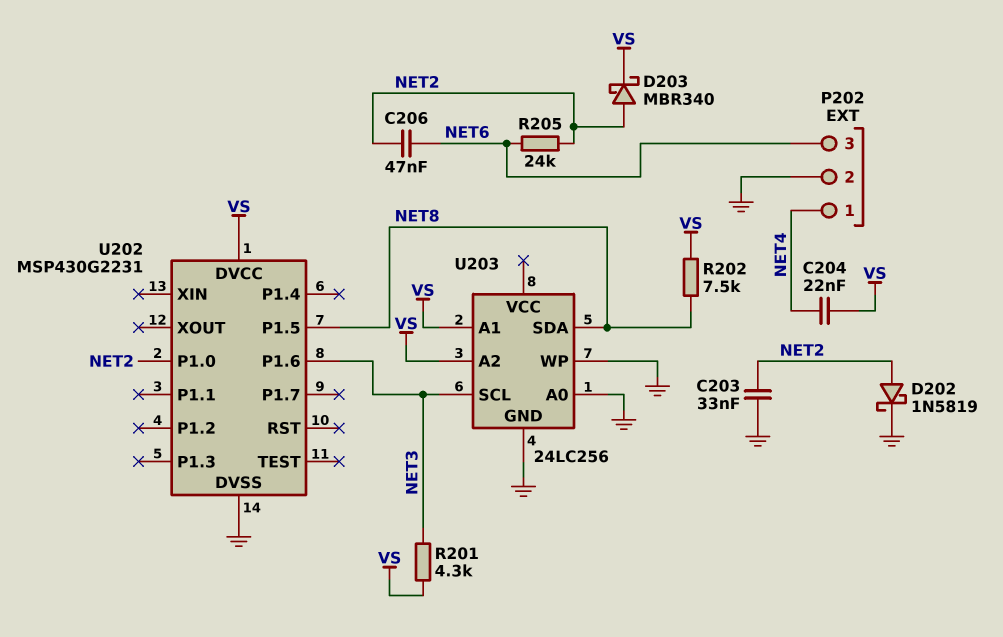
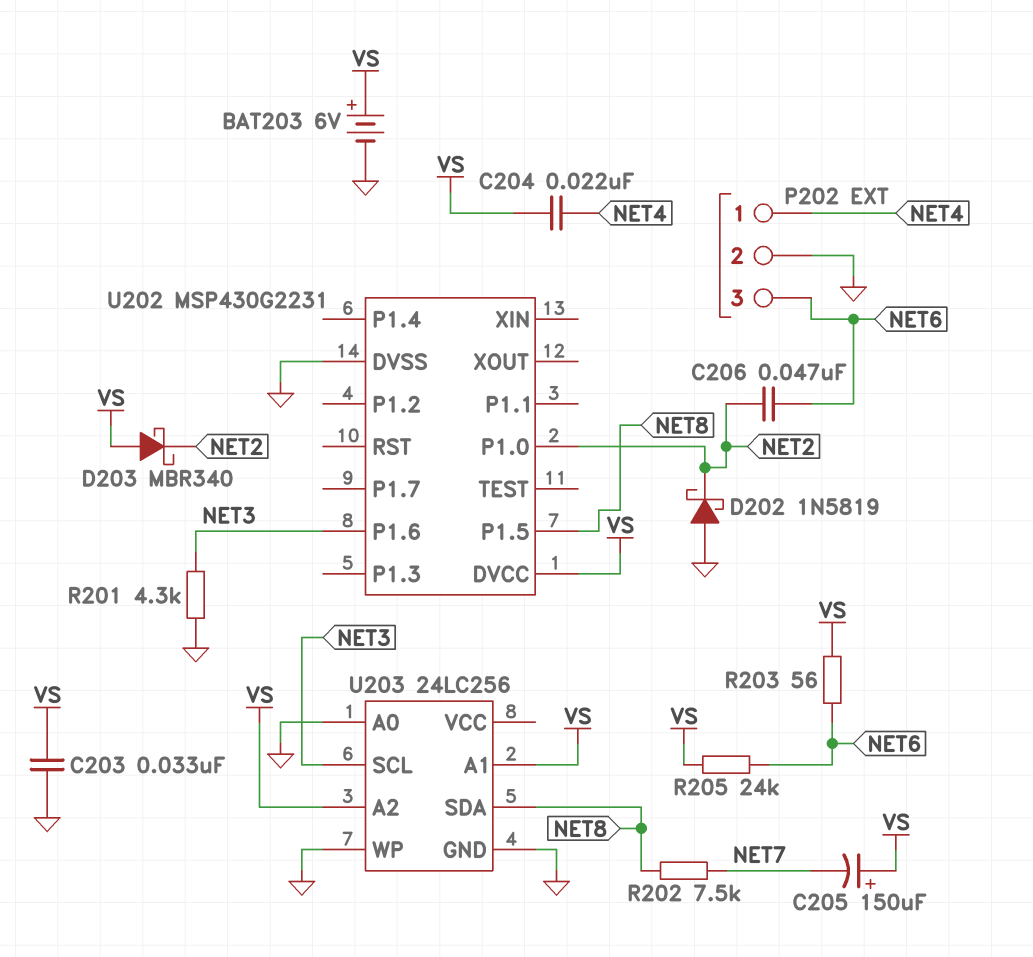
BAT203: none -> 6V (plus VS, minus GND)
C203: 33nF (GND, NET2) -> 33nF (GND, VS)
C205: none -> 150uF (plus VS, minus NET7)
D202: schottky 1N5819 (A NET2, K GND) -> schottky 1N5819 (A GND, K NET2)
D203: schottky MBR340 (A NET2, K VS) -> schottky MBR340 (A VS, K NET2)
R201: 4.3k (NET3, VS) -> 4.3k (GND, NET3)
R202: 7.5k (NET8, VS) -> 7.5k (NET7, NET8)
R203: none -> 56 (NET6, VS)
R205: 24k (NET2, NET6) -> 24k (NET6, VS)

